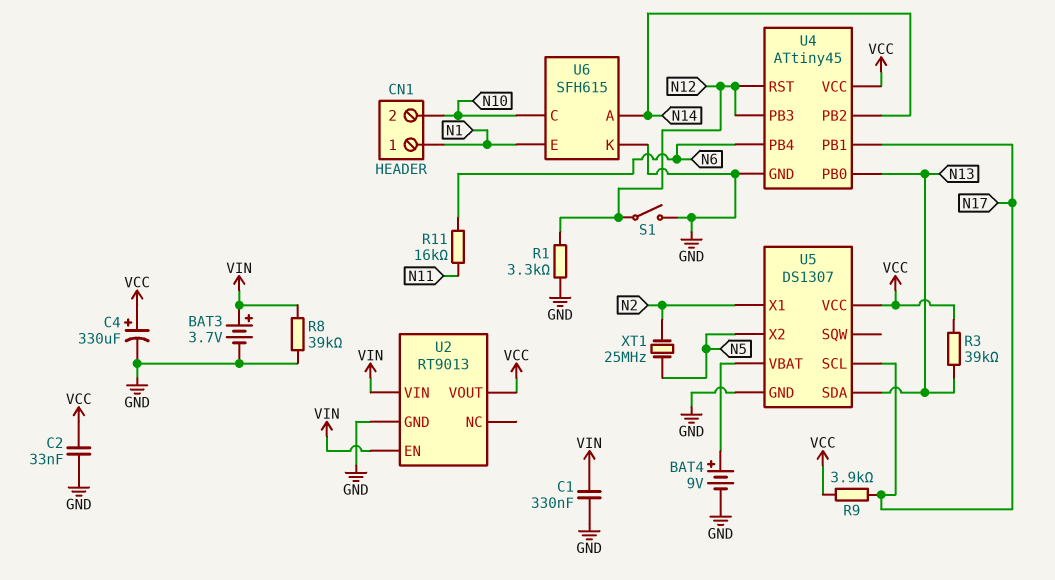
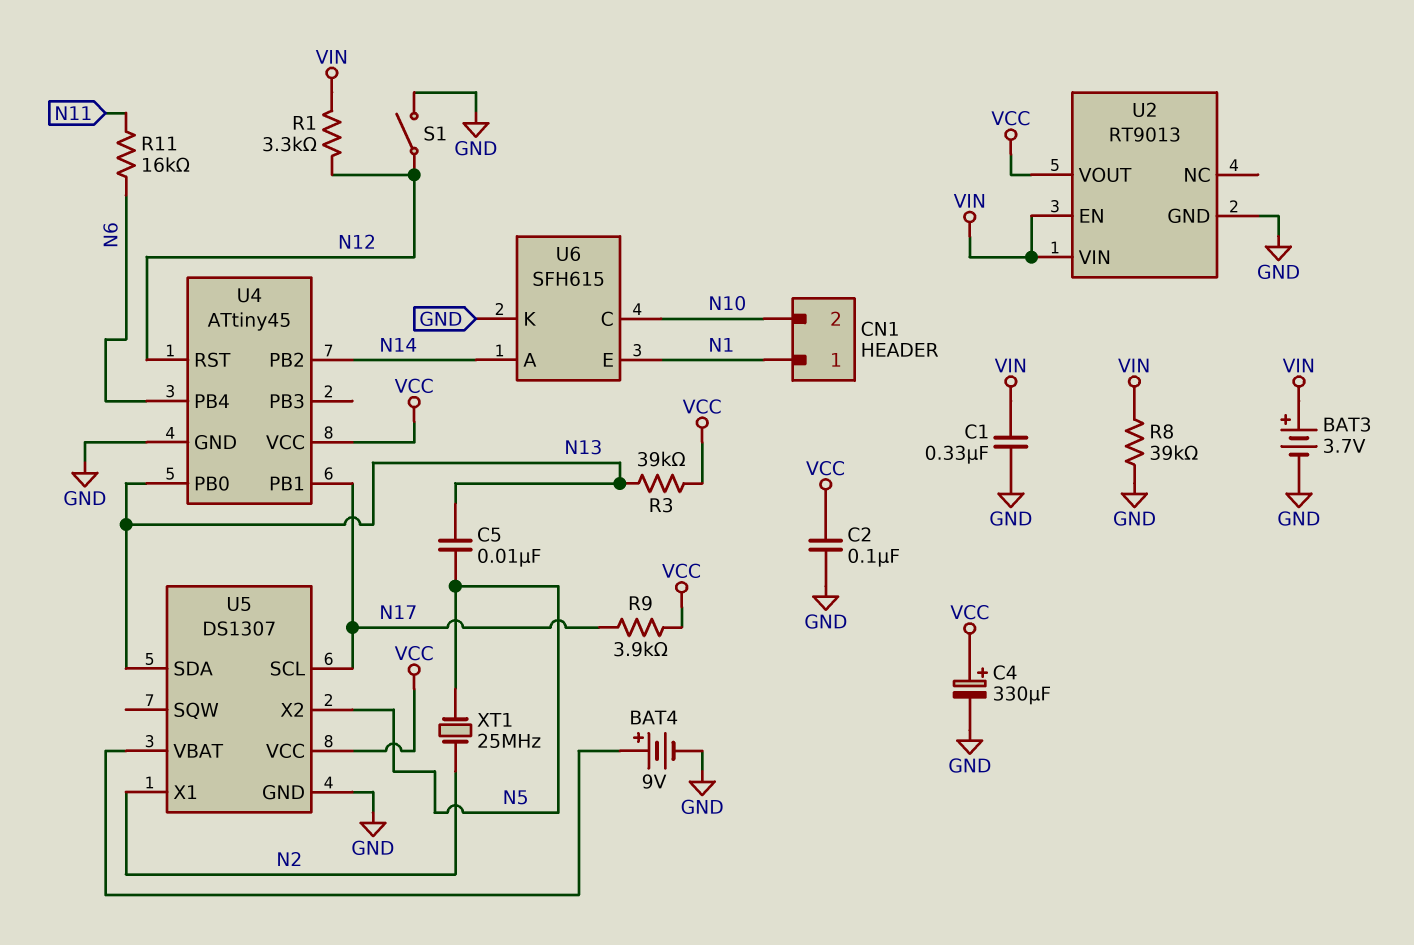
C2: 33nF (GND, VCC) -> 100nF (GND, VCC)
C5: none -> 10nF (N5, N13)
R1: 3.3k (GND, N12) -> 3.3k (N12, VIN)
U4 pin PB3: N12 -> none

